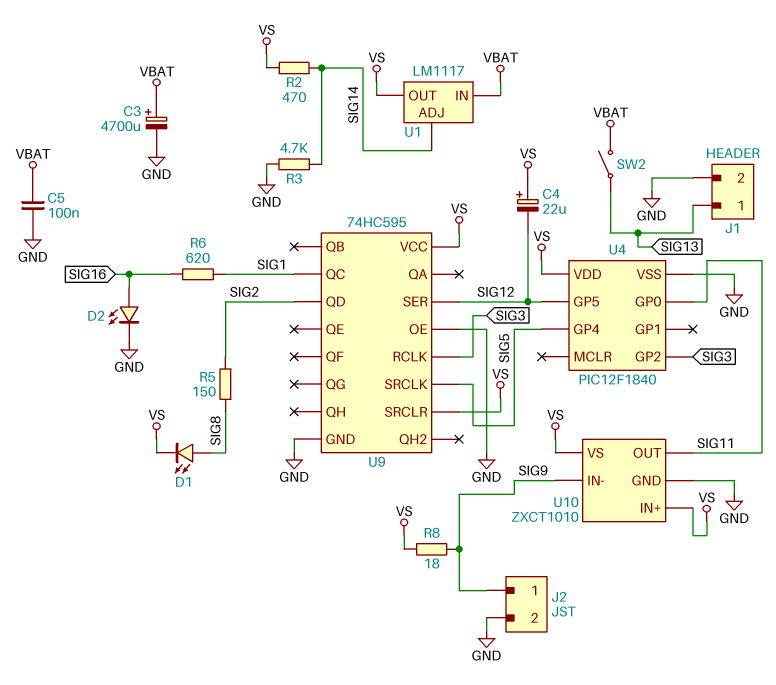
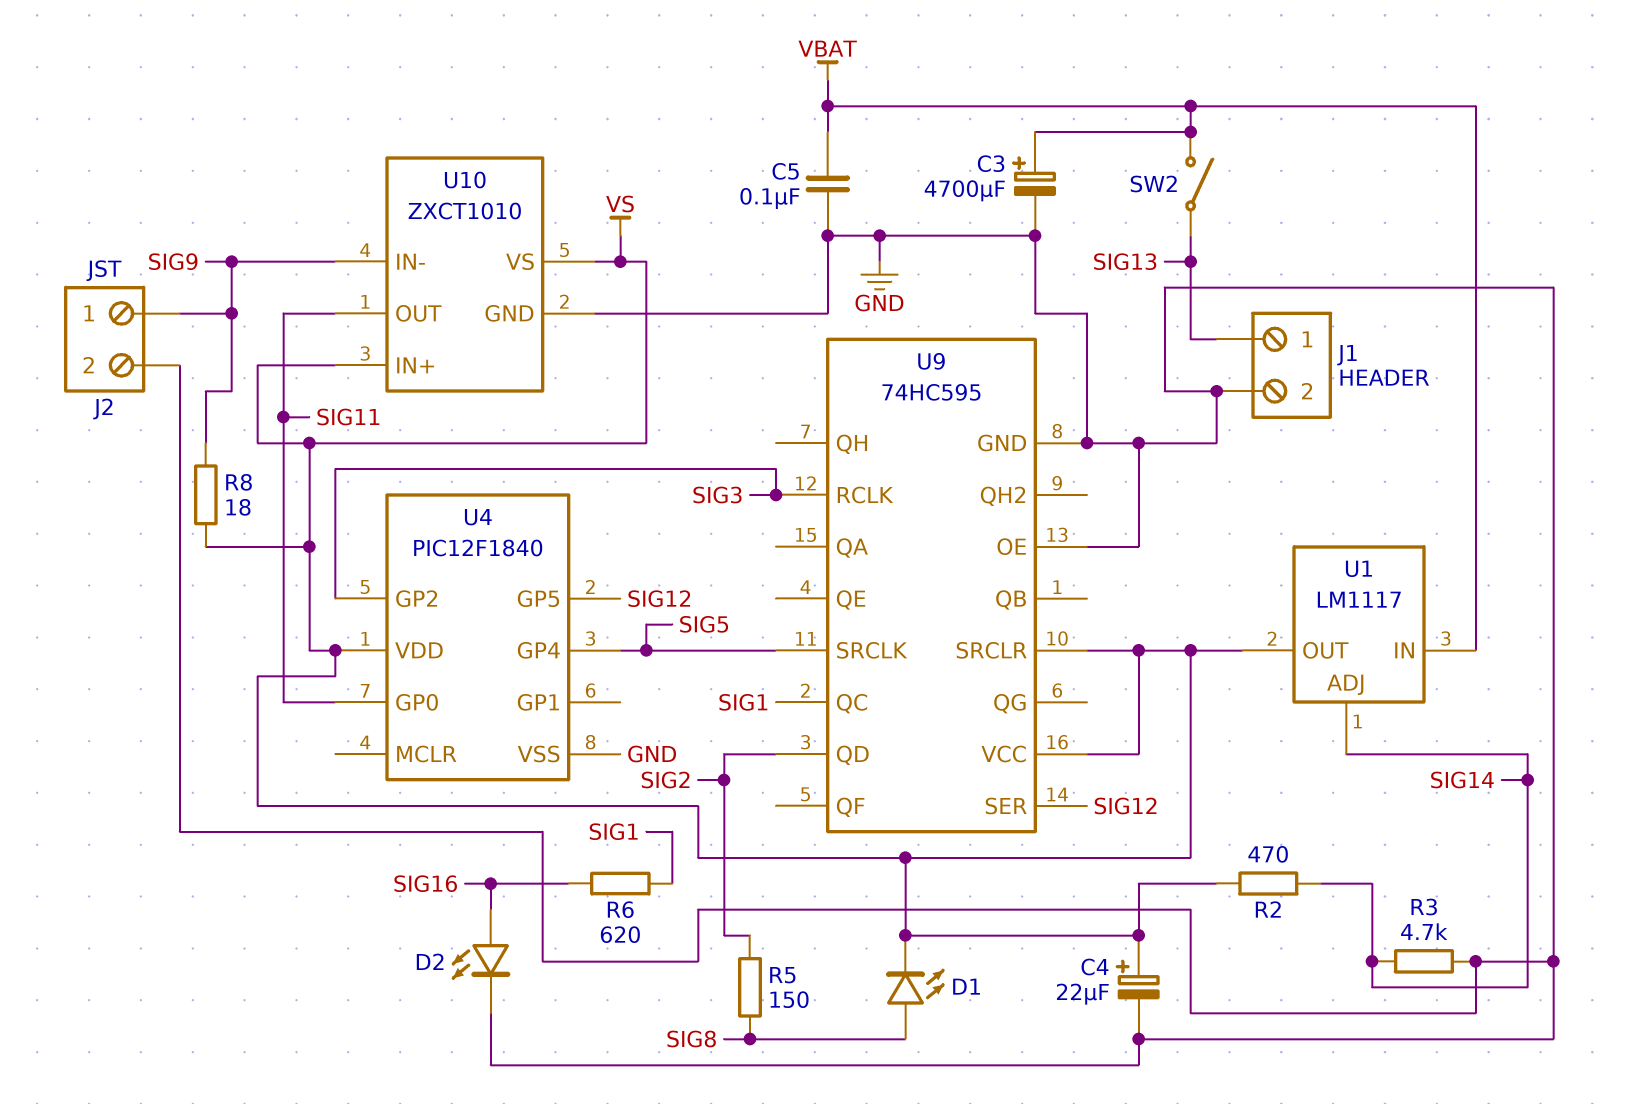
C4: 22uF (plus VS, minus SIG12) -> 22uF (plus VS, minus GND)

